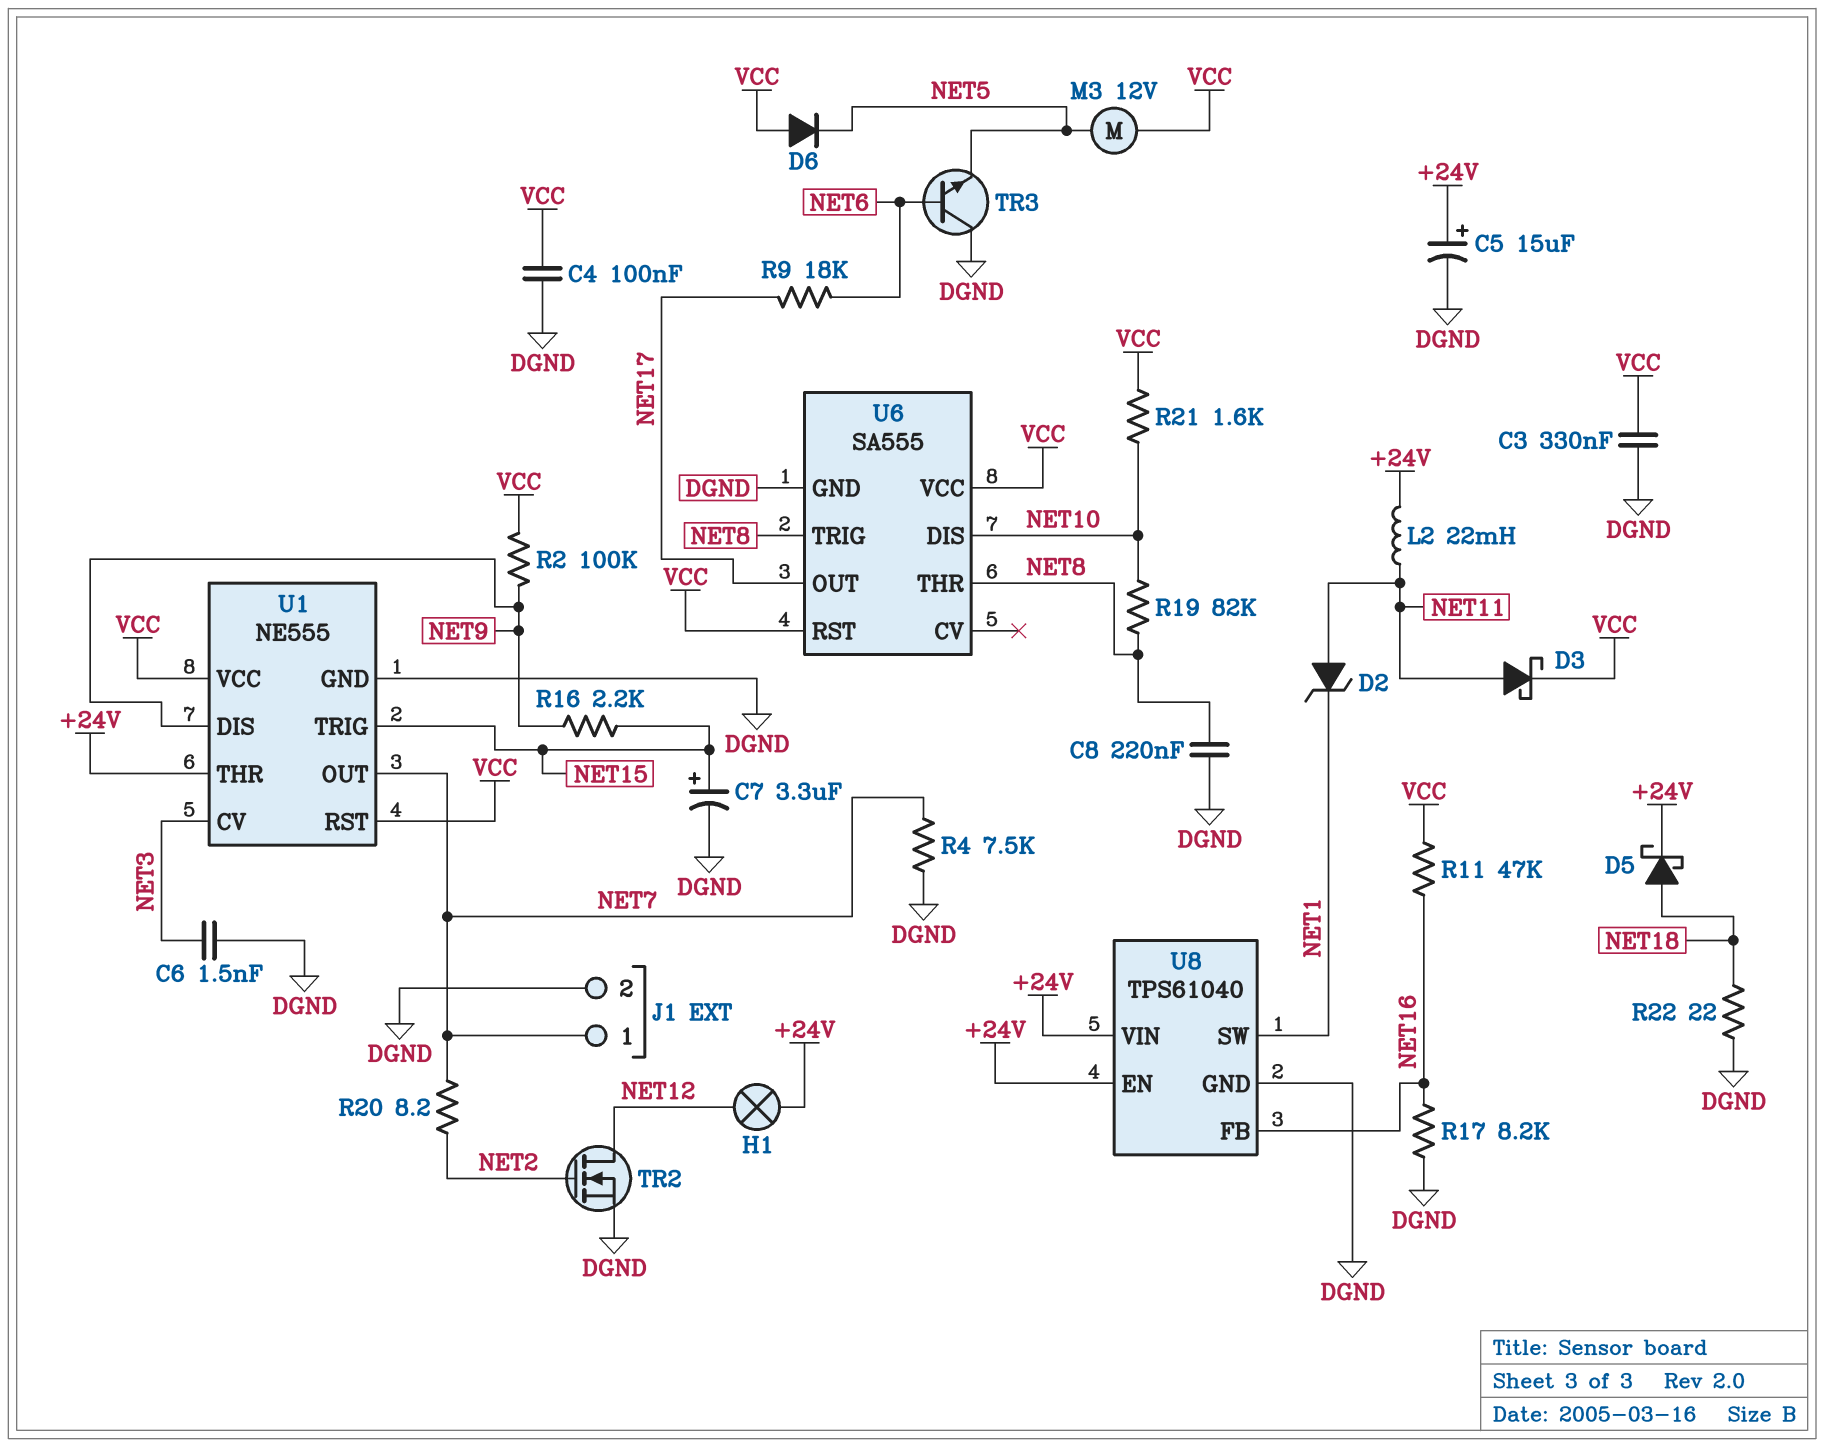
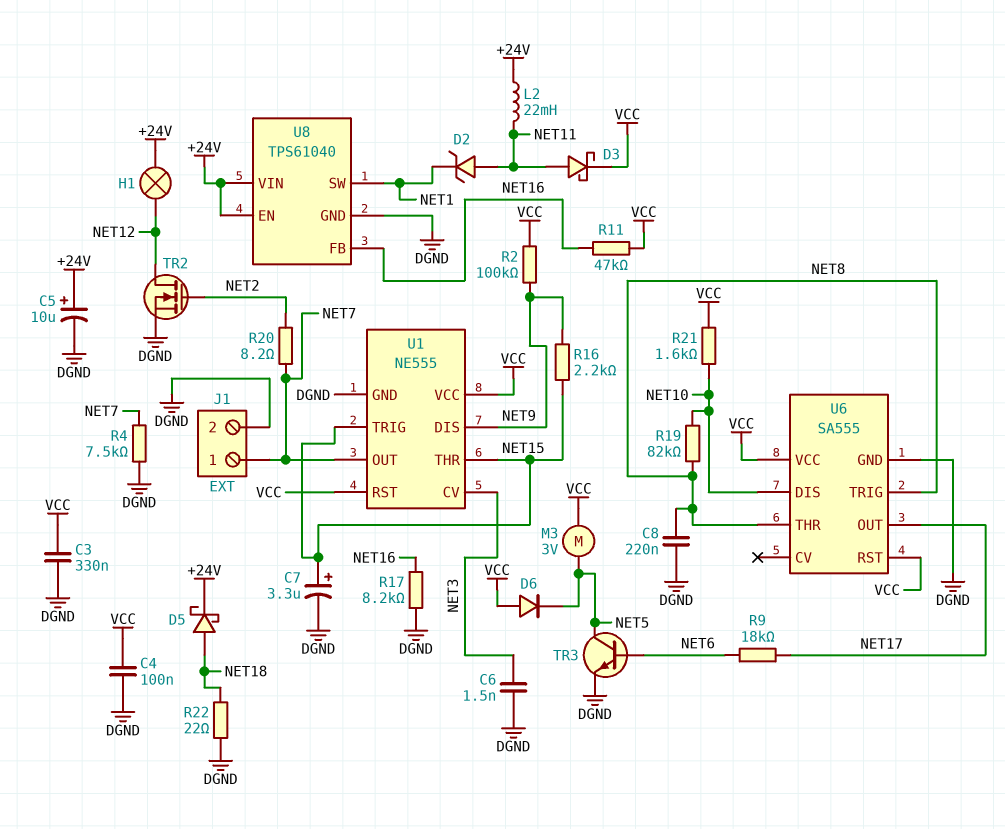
C5: 15uF (plus +24V, minus DGND) -> 10uF (plus +24V, minus DGND)
M3: motor 12V (NET5, VCC) -> motor 3V (NET5, VCC)
TR3: NPN (B NET6, C DGND, E NET5) -> NPN (B NET6, C NET5, E DGND)
U1 pin THR: +24V -> NET15

